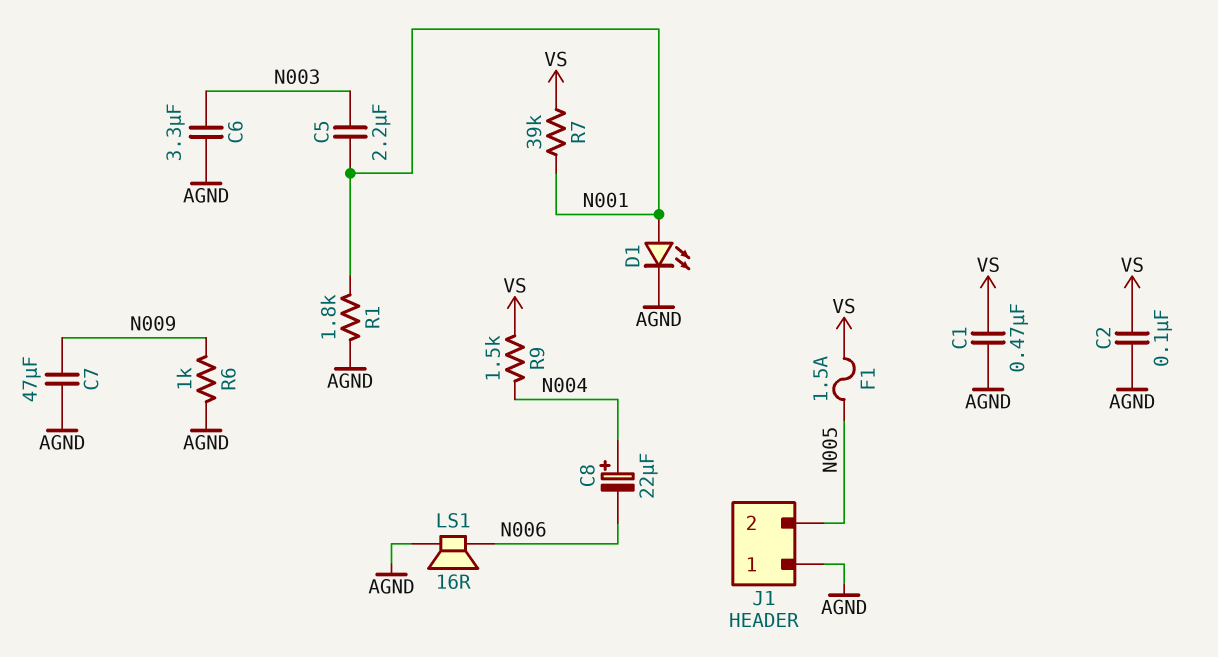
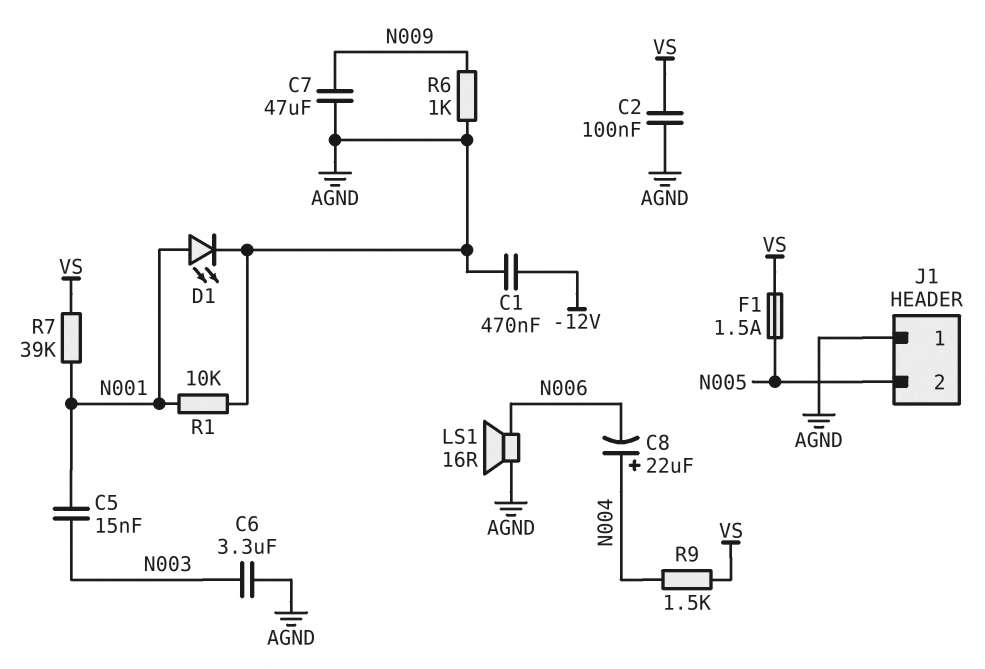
C1: 470nF (AGND, VS) -> 470nF (-12V, AGND)
C5: 2.2uF (N001, N003) -> 15nF (N001, N003)
R1: 1.8k (AGND, N001) -> 10k (AGND, N001)

